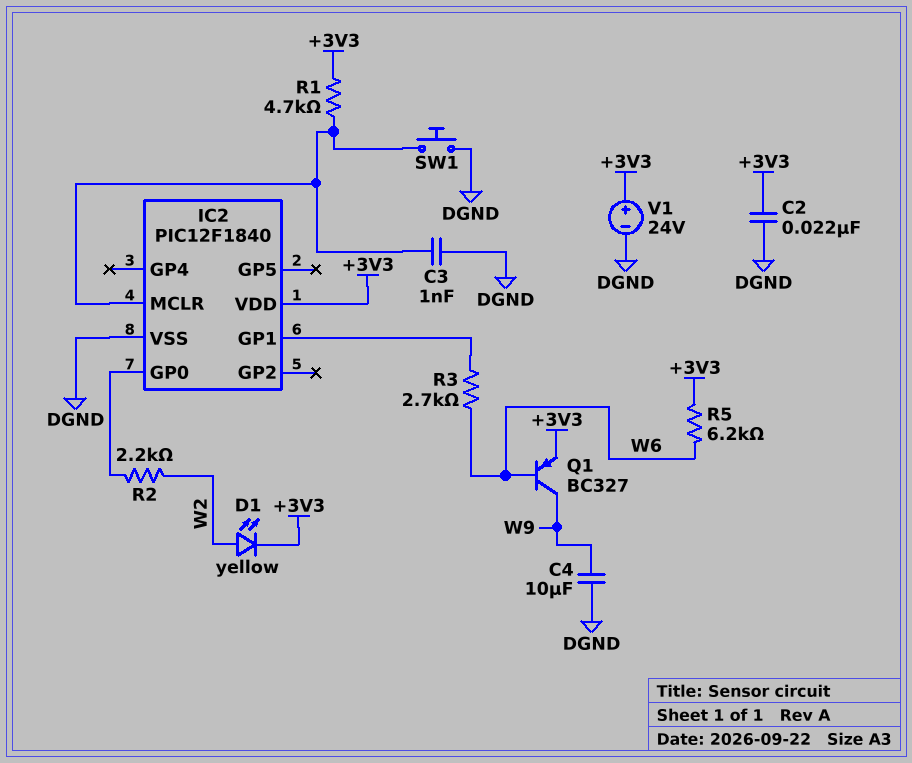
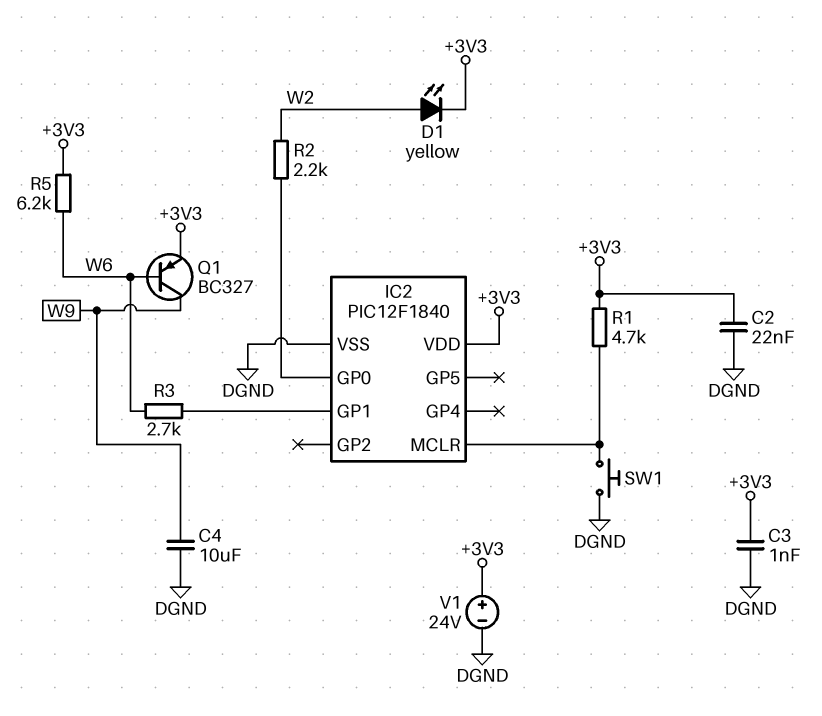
C3: 1nF (DGND, IC2/MCLR) -> 1nF (+3V3, DGND)

